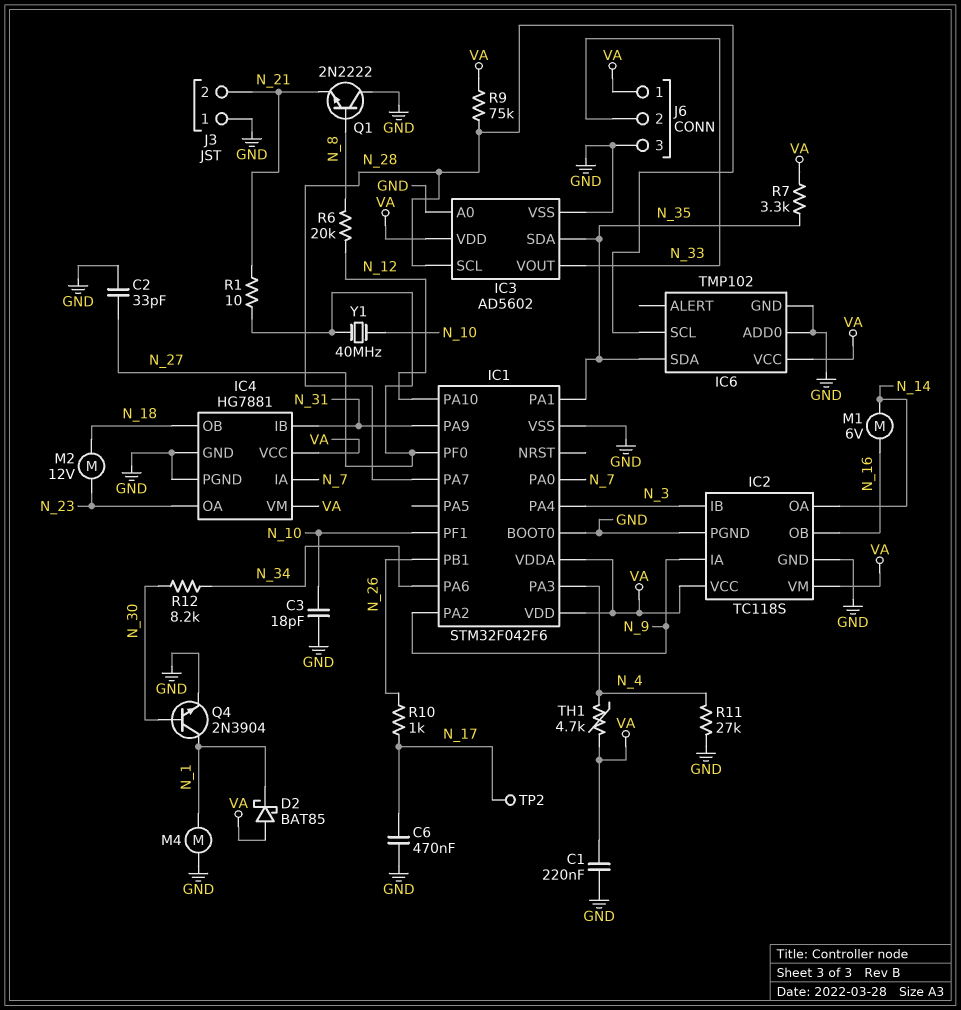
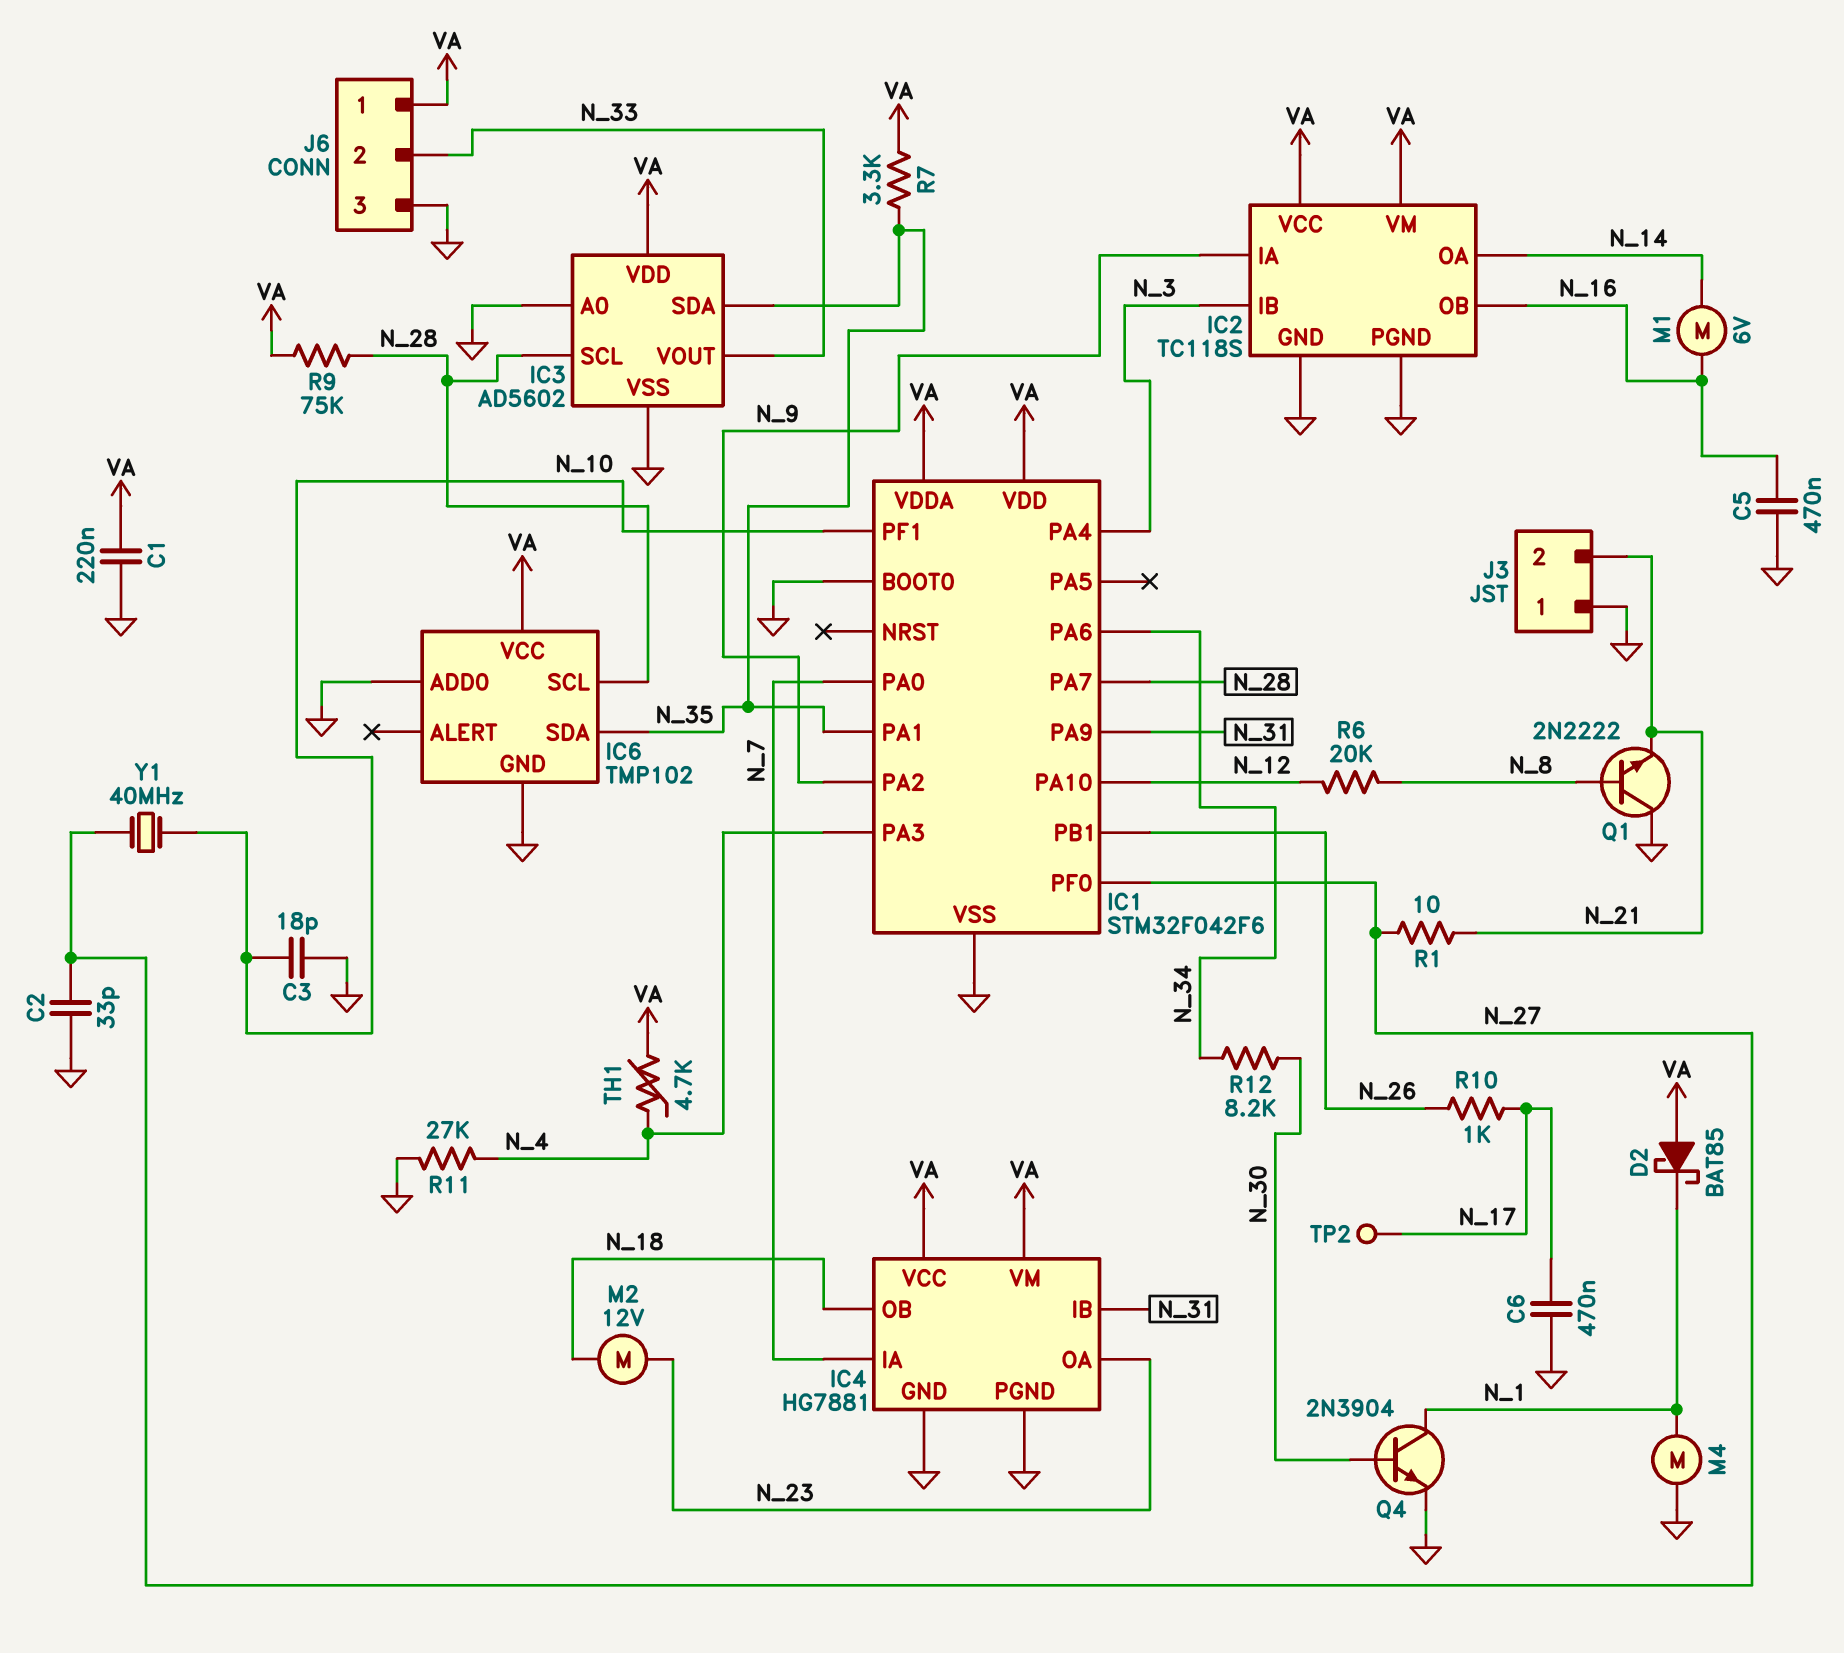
C5: none -> 470nF (GND, N_16)

